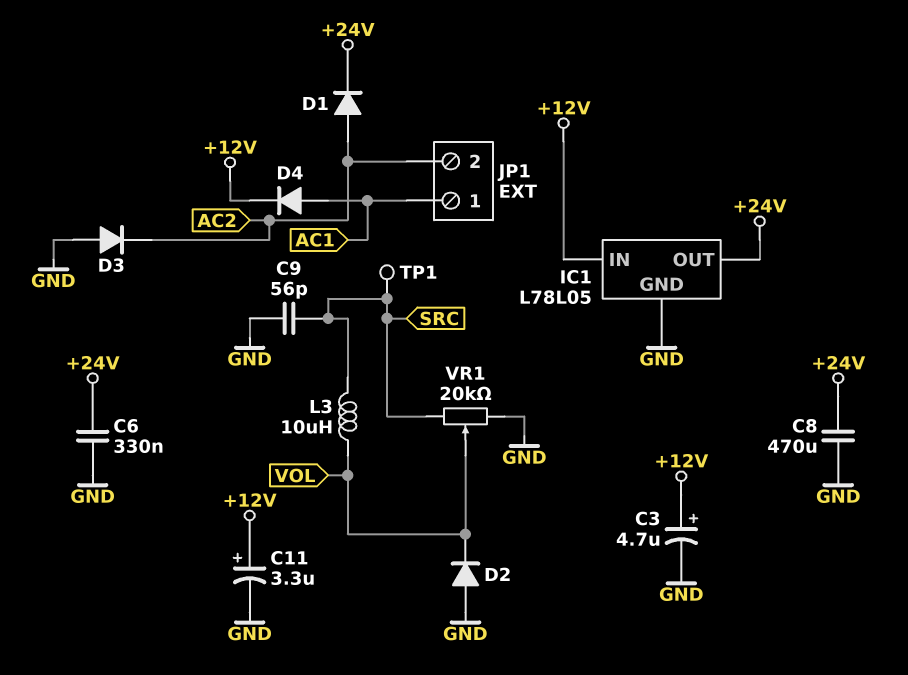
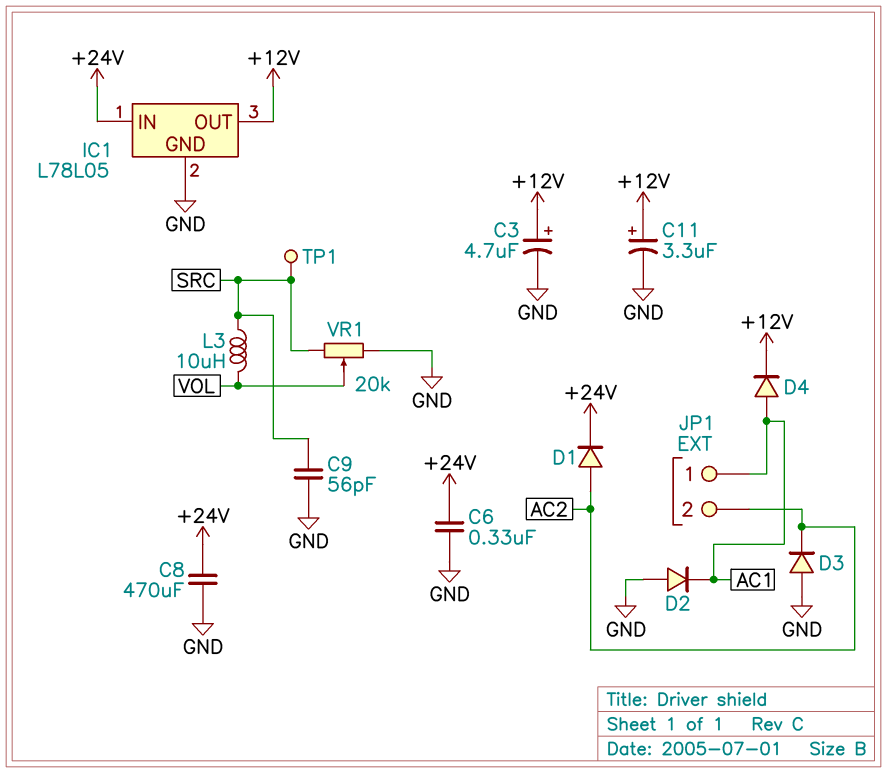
D2: diode (A GND, K VOL) -> diode (A GND, K AC1)
IC1 pin IN: +12V -> +24V
IC1 pin OUT: +24V -> +12V

